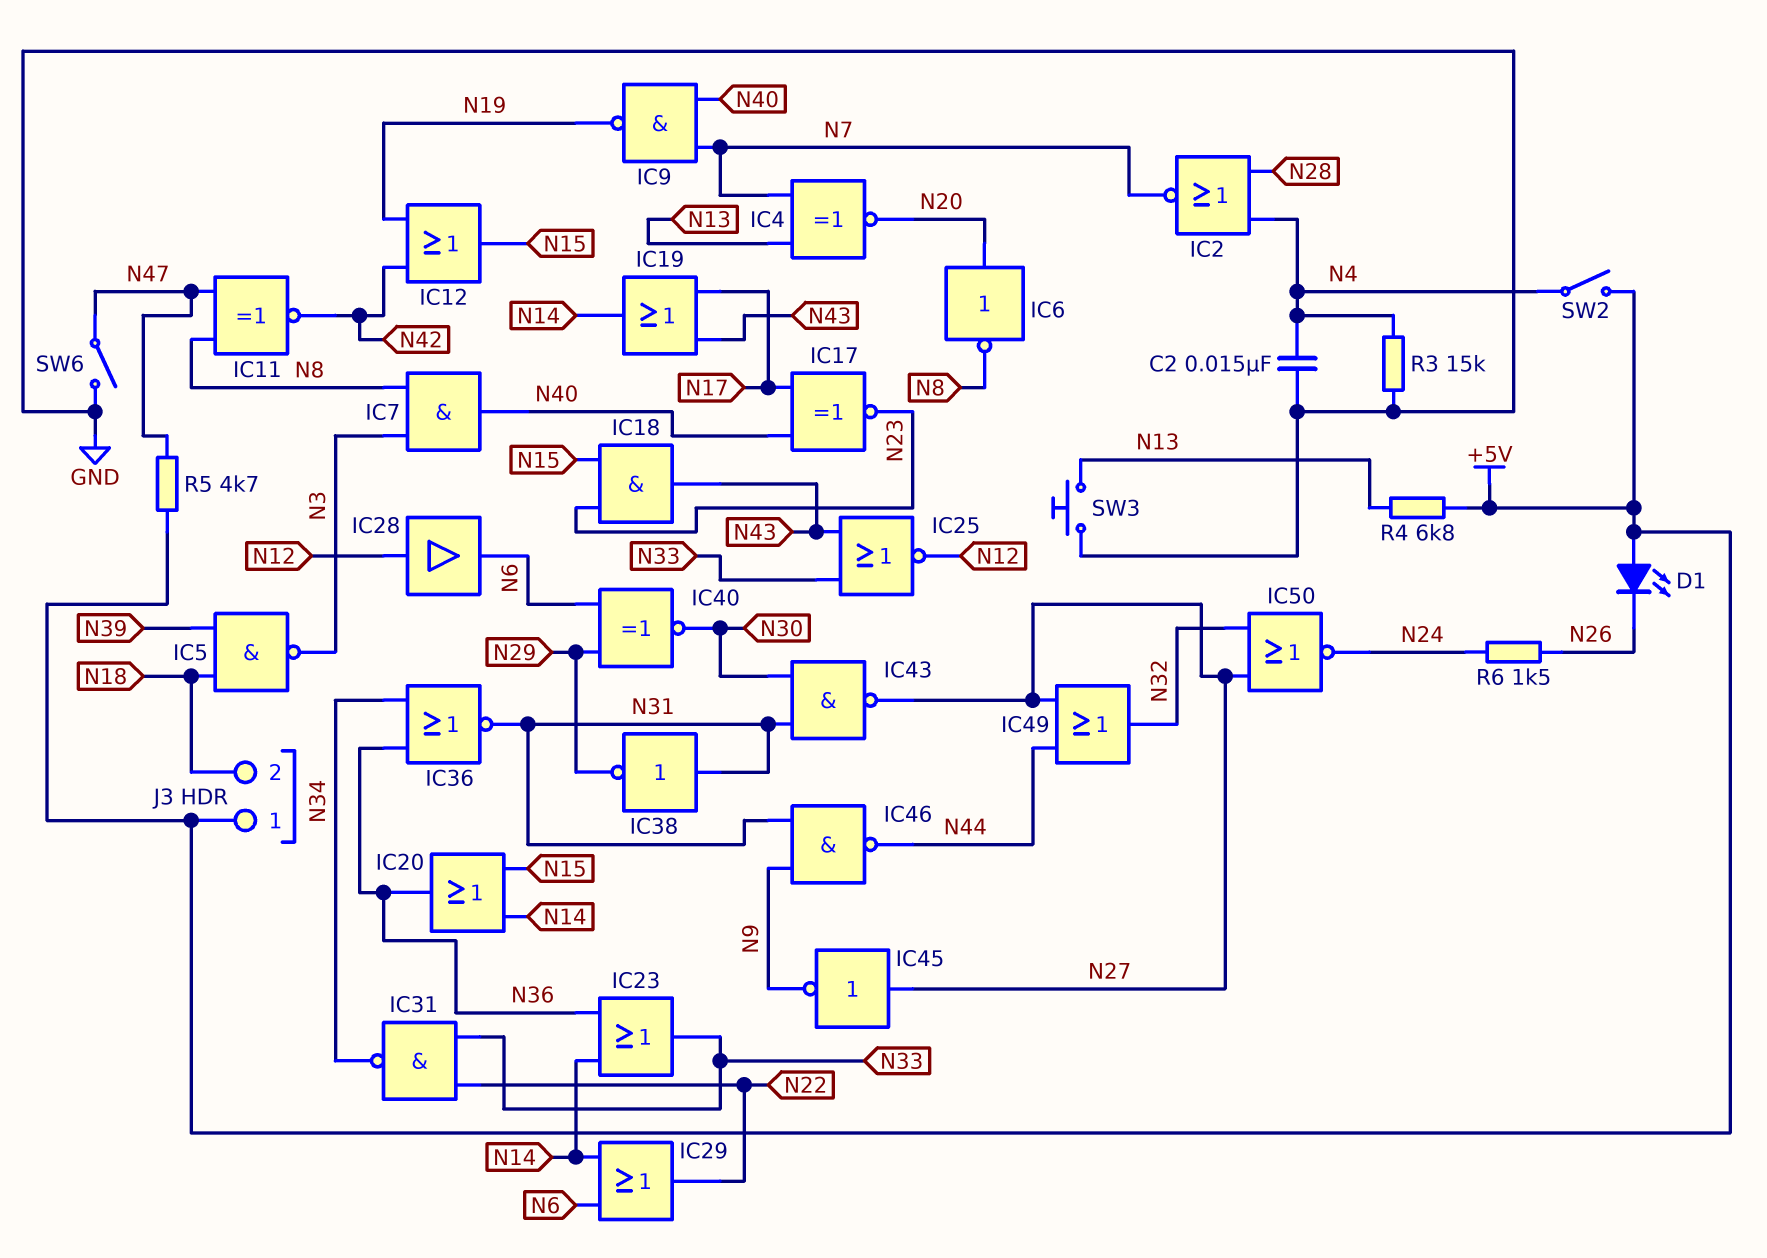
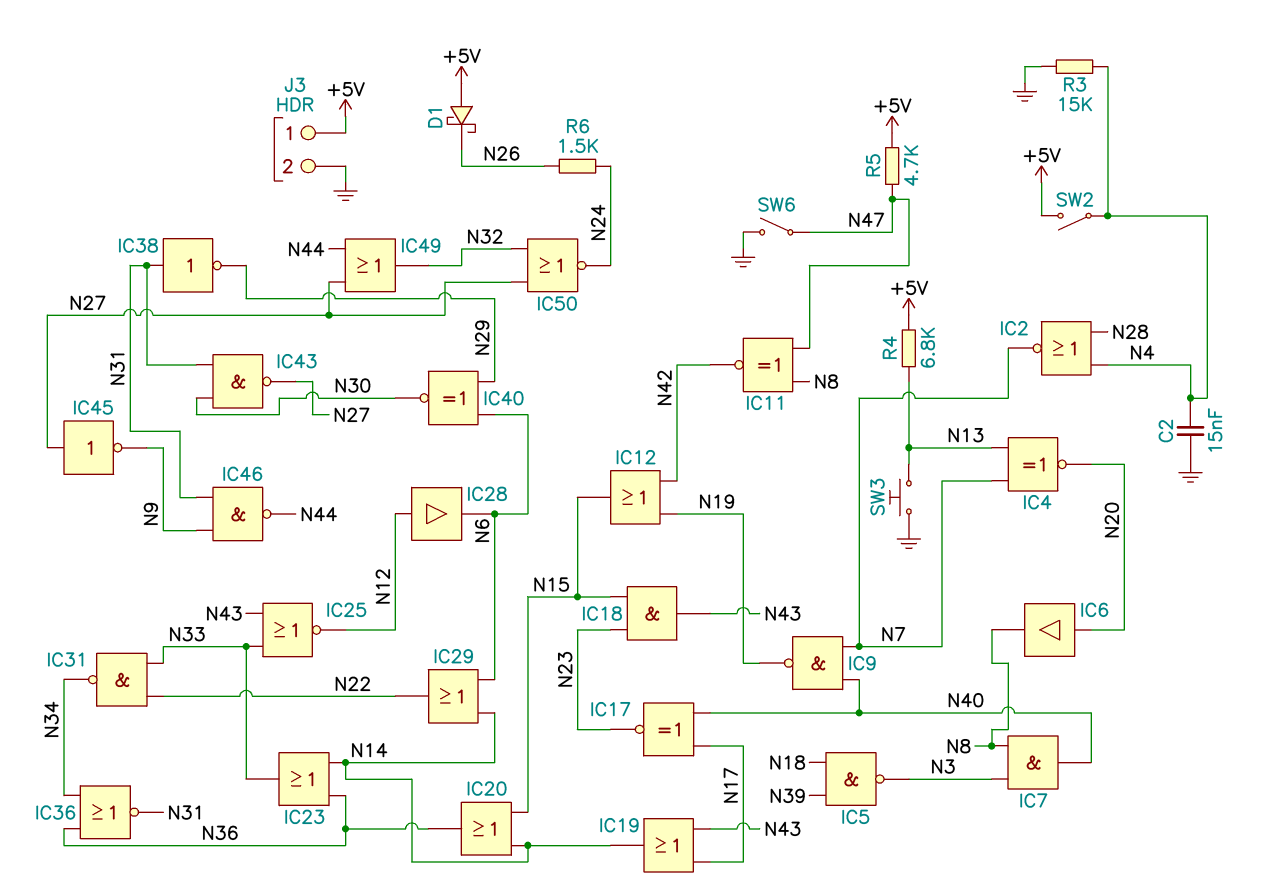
D1: LED (A +5V, K N26) -> schottky (A +5V, K N26)
IC6: NOT (in N20, out N8) -> buffer (in N20, out N8)
J3 pin 2: N18 -> GND

